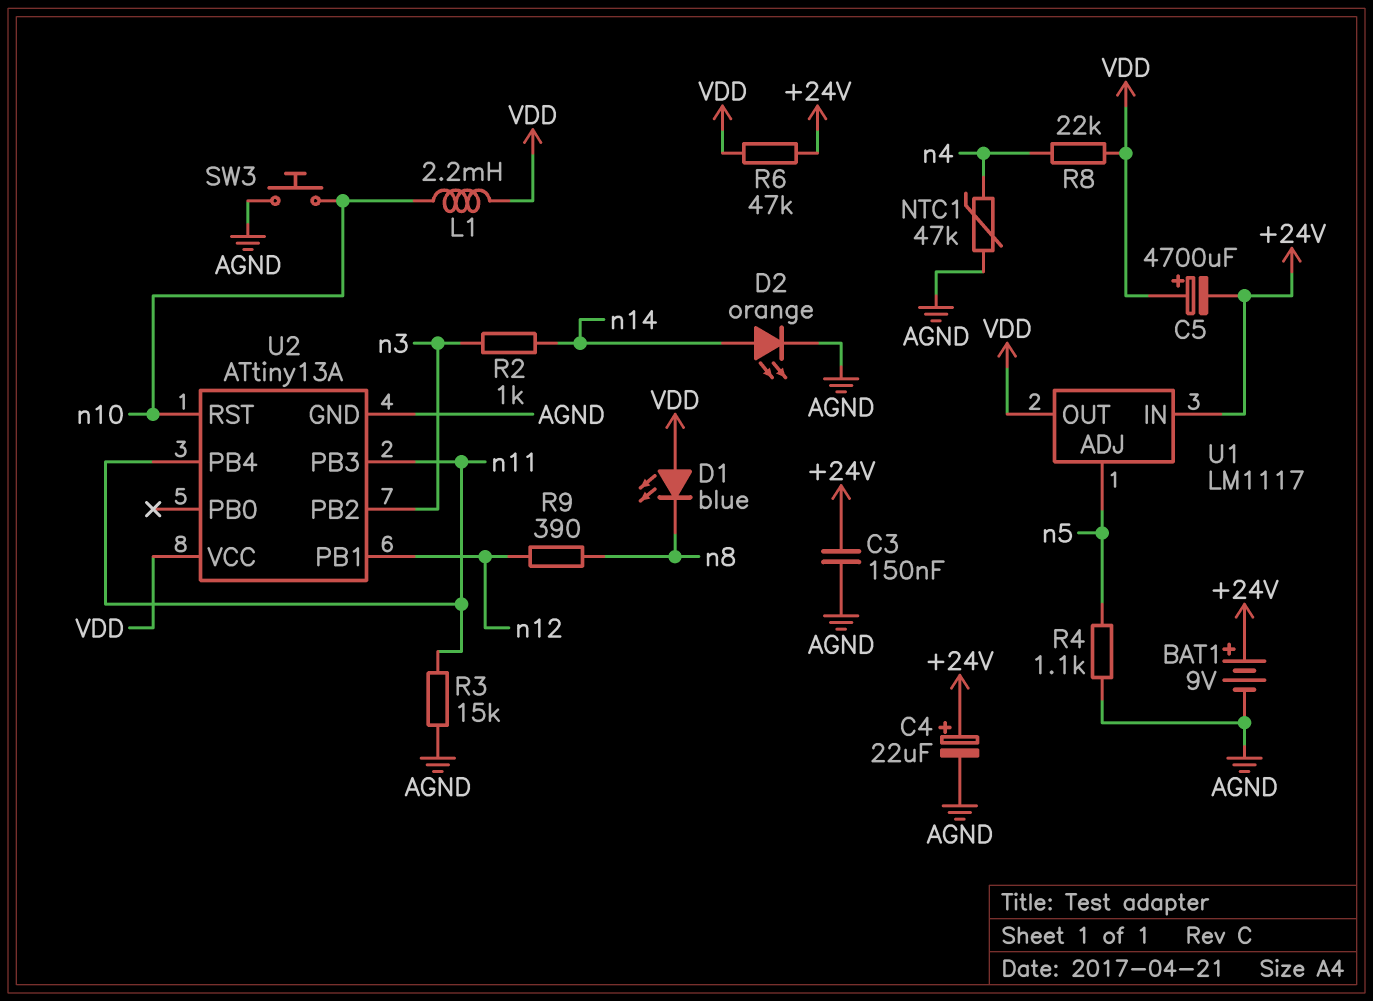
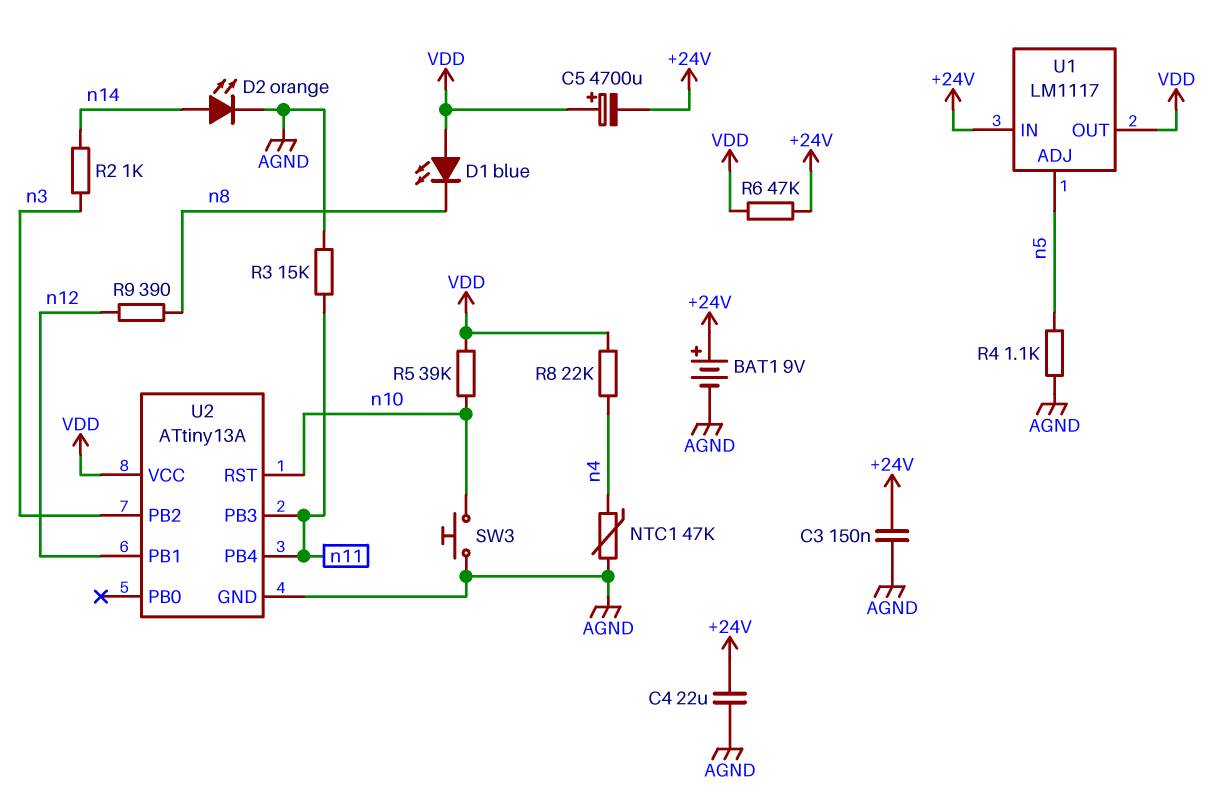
C4: 22uF (plus +24V, minus AGND) -> 22uF (+24V, AGND)
L1: 2.2mH (VDD, n10) -> none
R5: none -> 39k (VDD, n10)

